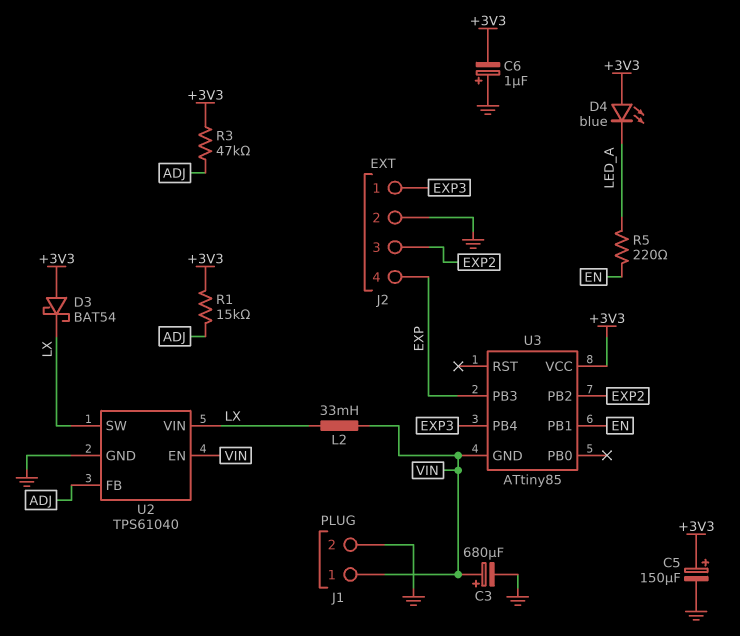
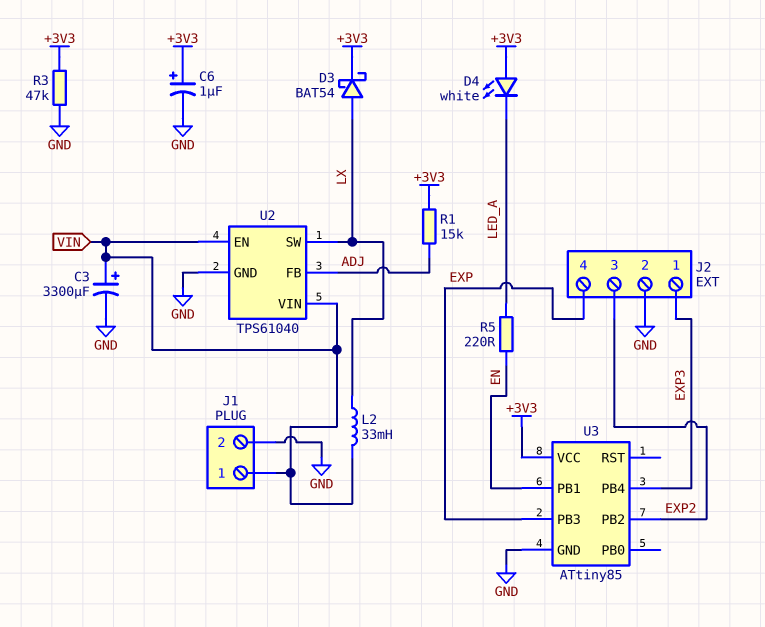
C3: 680uF (plus VIN, minus GND) -> 3300uF (plus VIN, minus GND)
C5: 150uF (plus +3V3, minus GND) -> none
C6: 1uF (plus GND, minus +3V3) -> 1uF (plus +3V3, minus GND)
D3: schottky BAT54 (A +3V3, K LX) -> schottky BAT54 (A LX, K +3V3)
D4: LED blue (A +3V3, K LED_A) -> LED white (A +3V3, K LED_A)
R3: 47k (+3V3, ADJ) -> 47k (+3V3, GND)
U2 pin VIN: LX -> VIN
U3 pin GND: VIN -> GND

